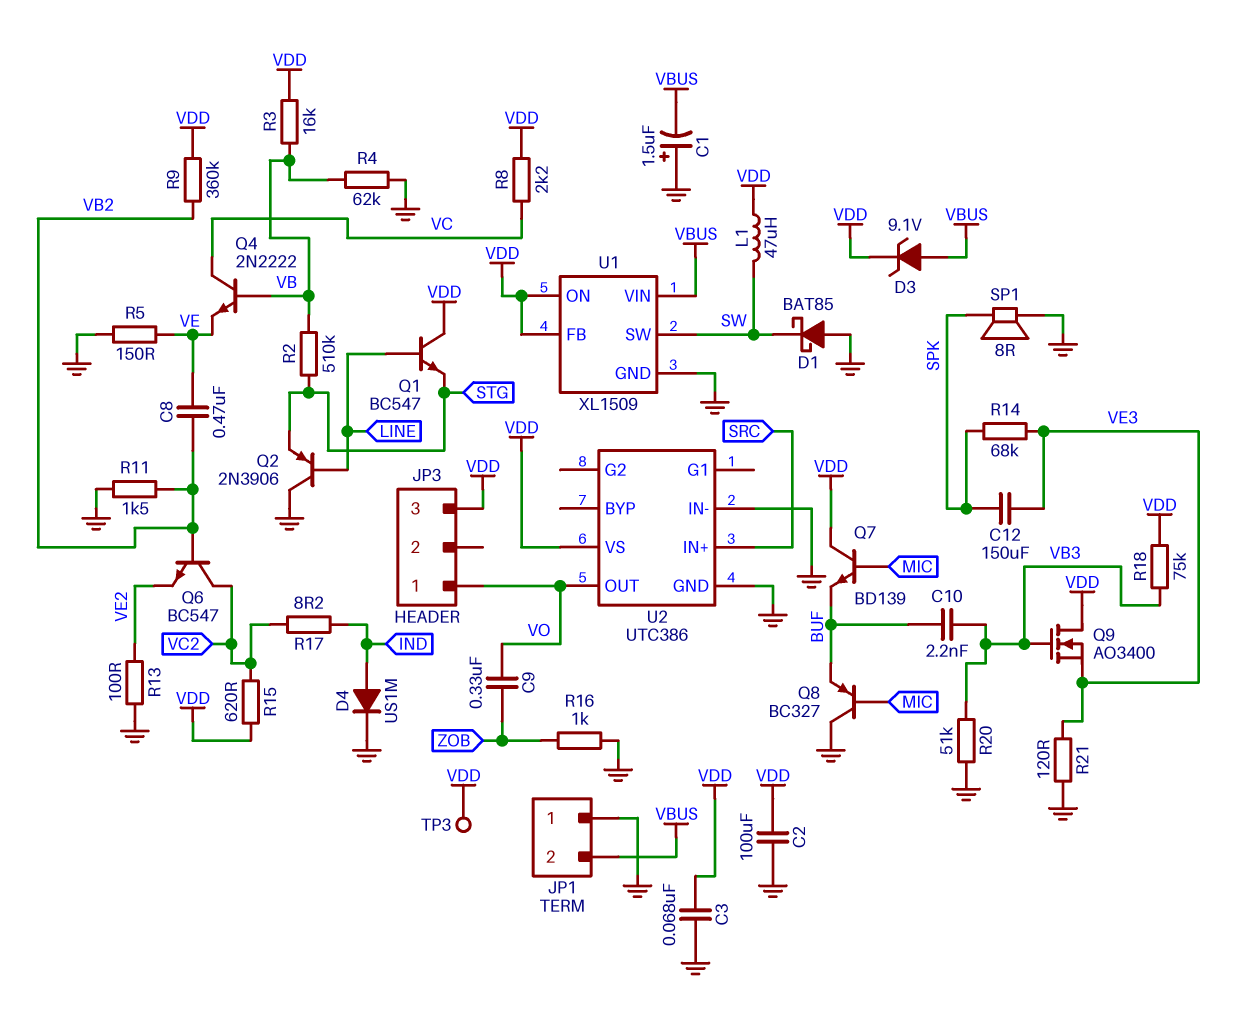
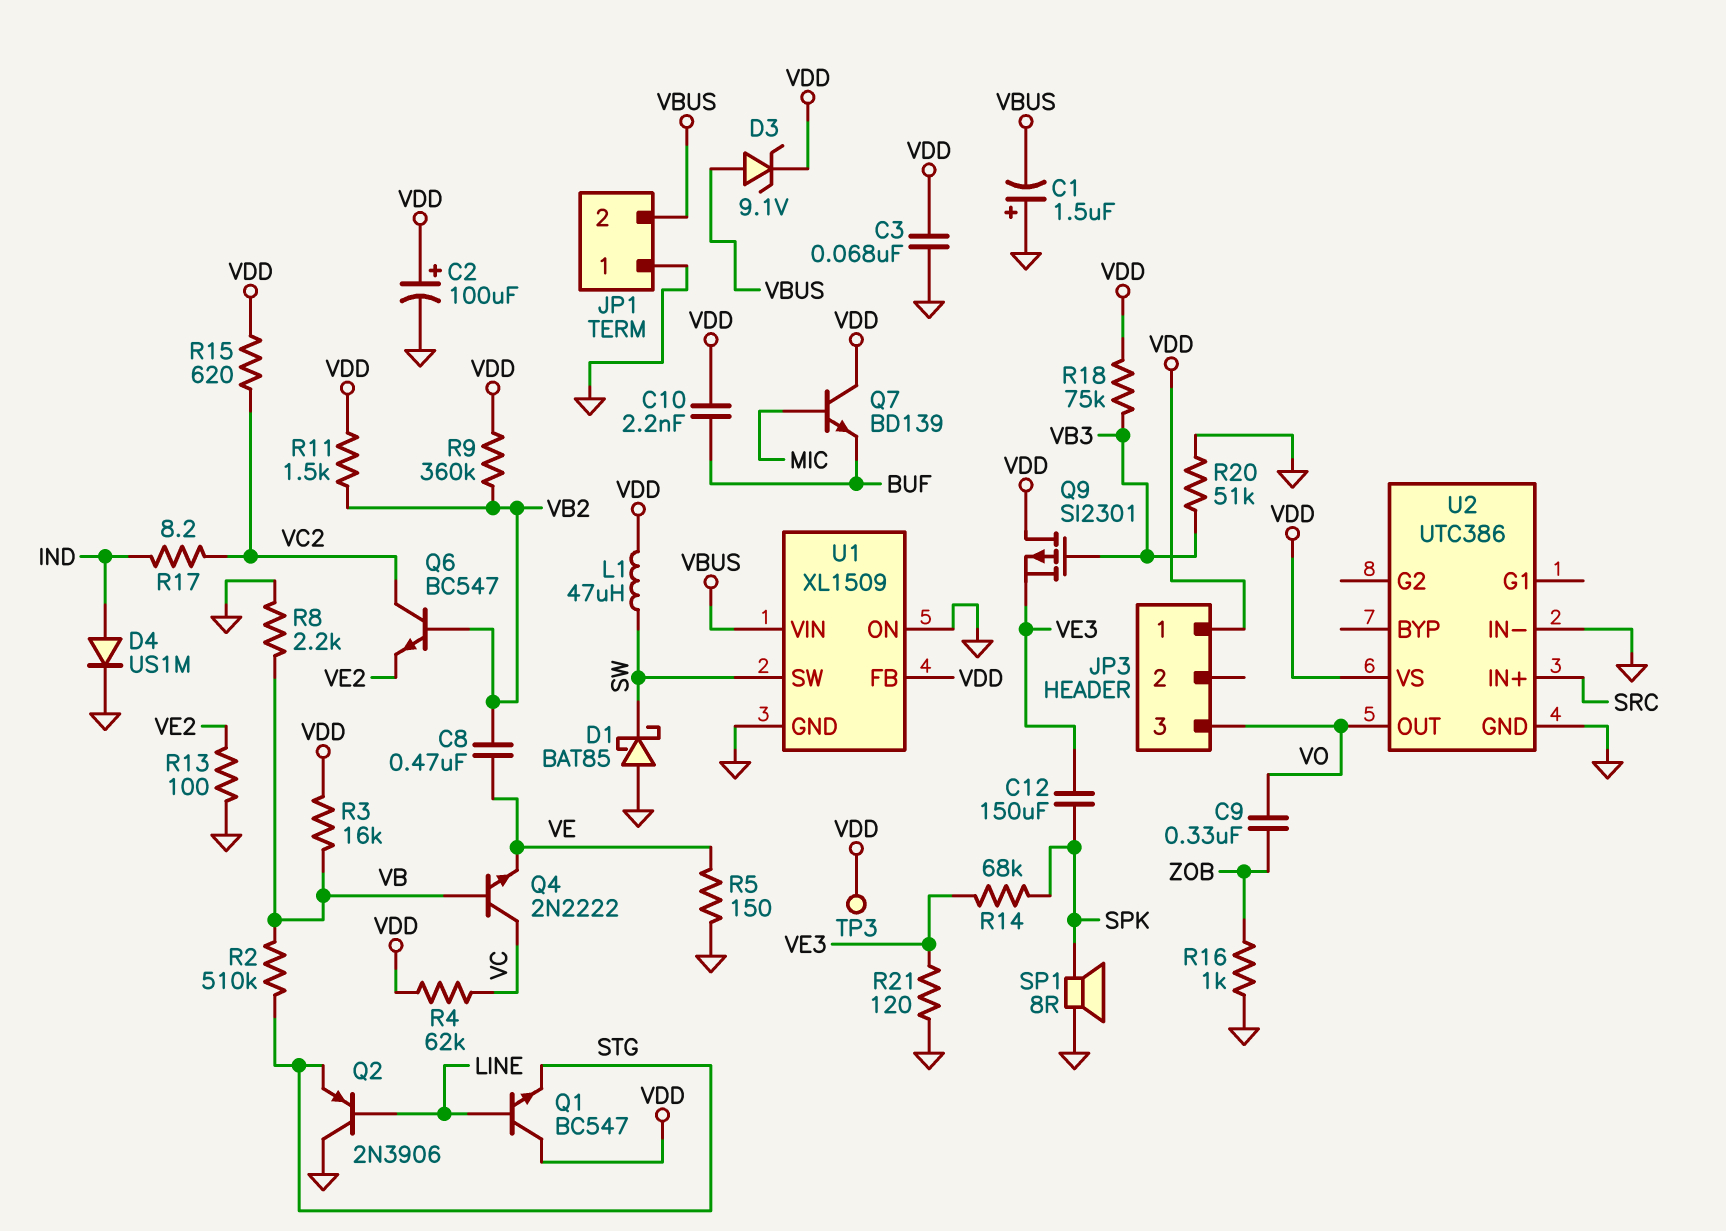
C2: 100uF (GND, VDD) -> 100uF (plus VDD, minus GND)
C10: 2.2nF (BUF, VB3) -> 2.2nF (BUF, VDD)
JP3 pin 1: VO -> VDD
JP3 pin 3: VDD -> VO
Q8: PNP BC327 (B MIC, C GND, E BUF) -> none
Q9: NMOS AO3400 (G VB3, D VDD, S VE3) -> PMOS SI2301 (G VB3, D VDD, S VE3)
R4: 62k (GND, VB) -> 62k (VC, VDD)
R8: 2.2k (VC, VDD) -> 2.2k (GND, VB)
R11: 1.5k (GND, VB2) -> 1.5k (VB2, VDD)
U1 pin ON: VDD -> GND

